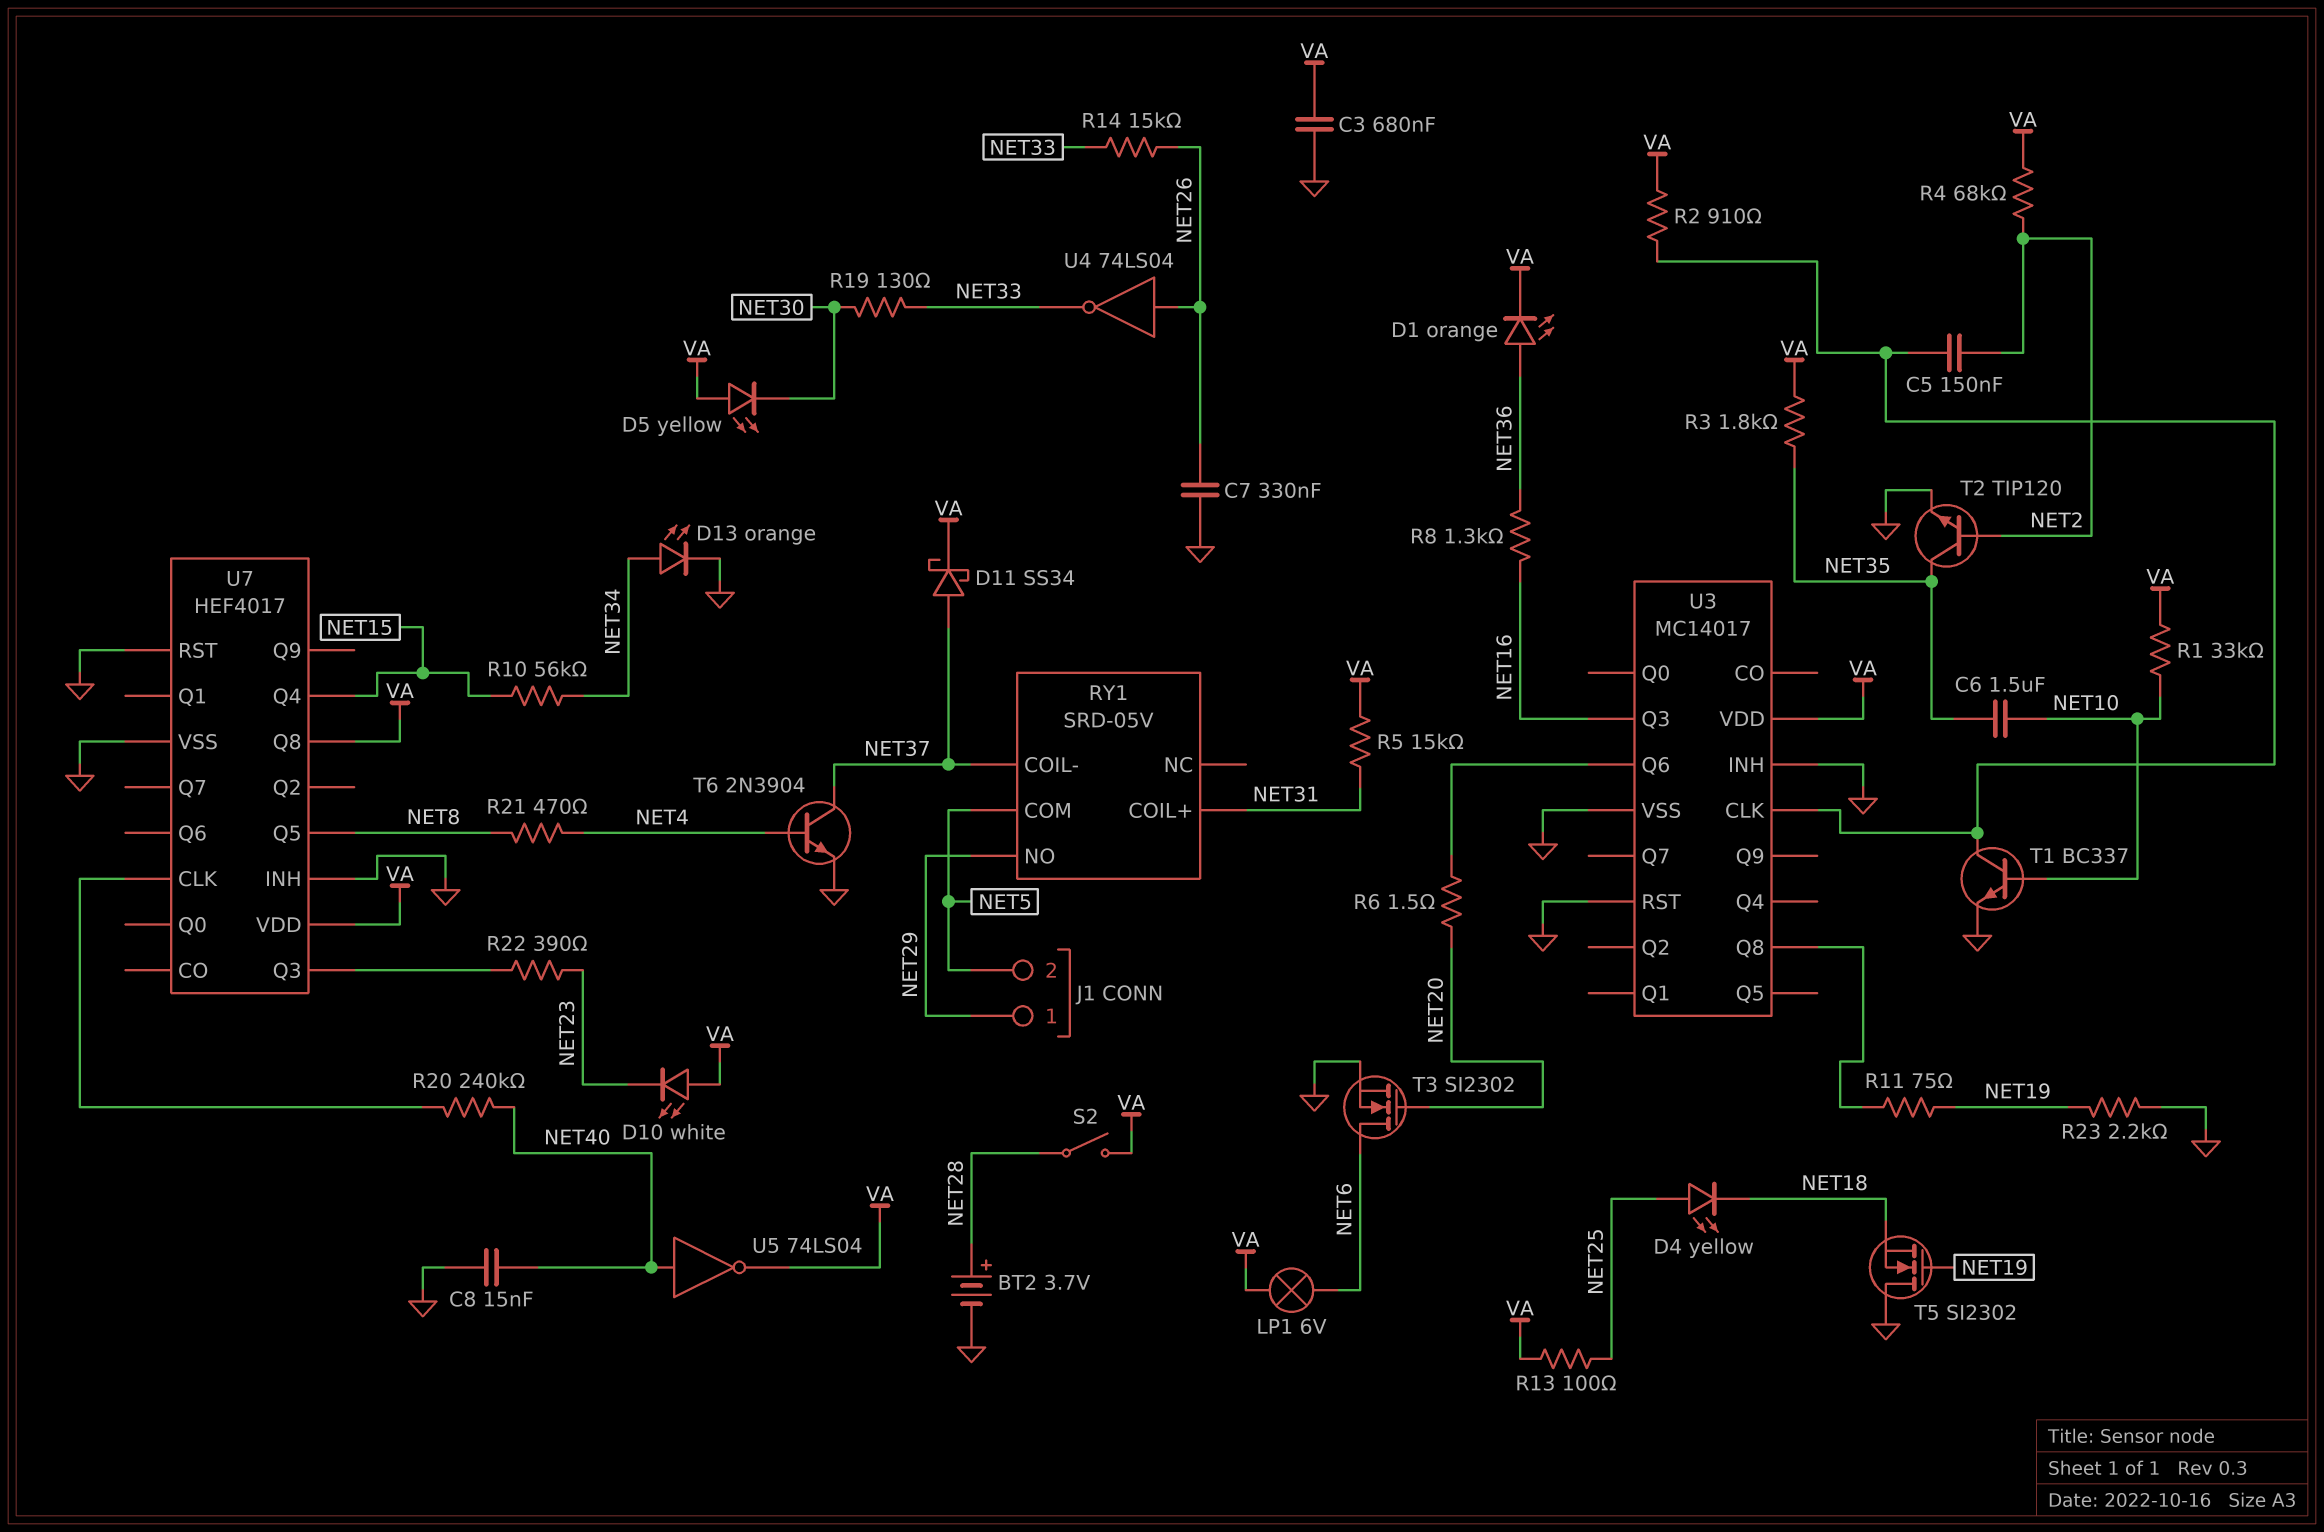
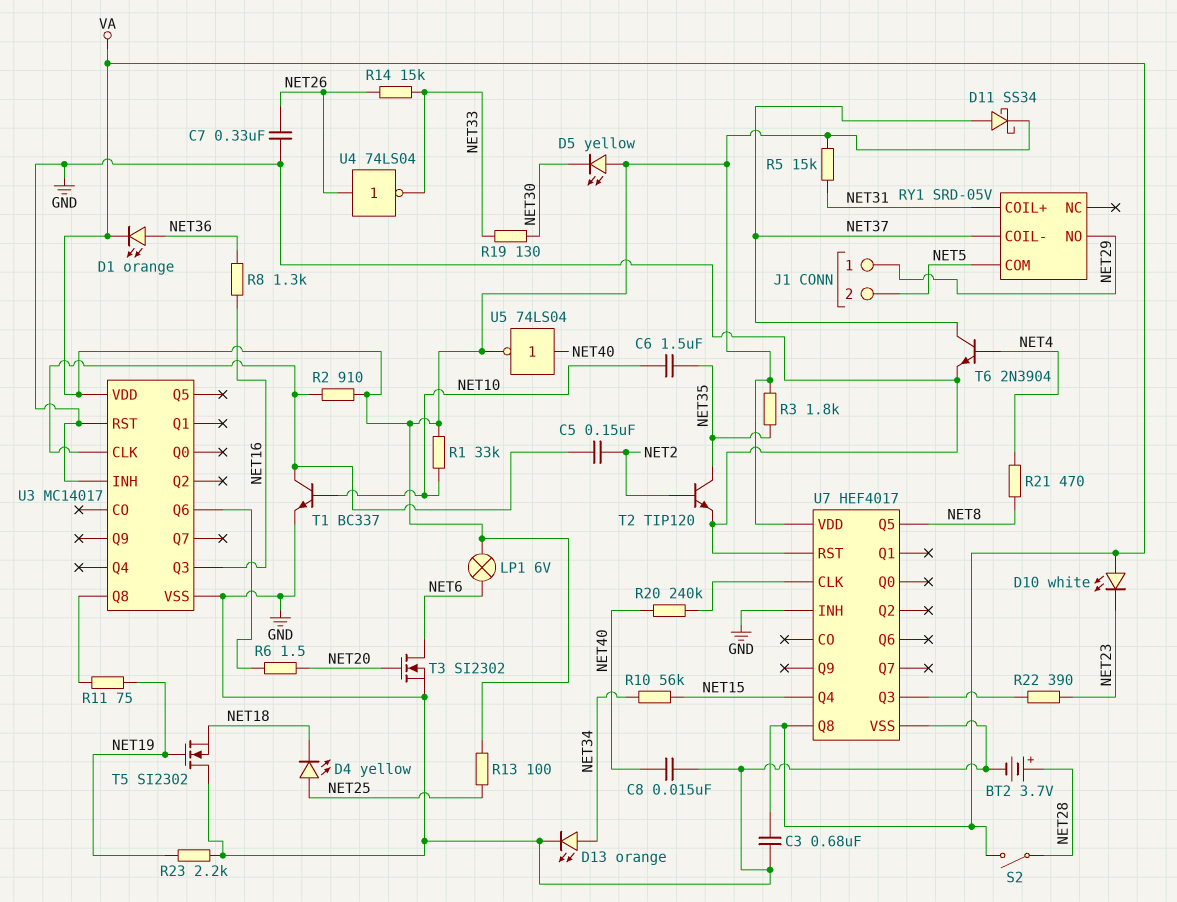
R4: 68k (NET2, VA) -> none

